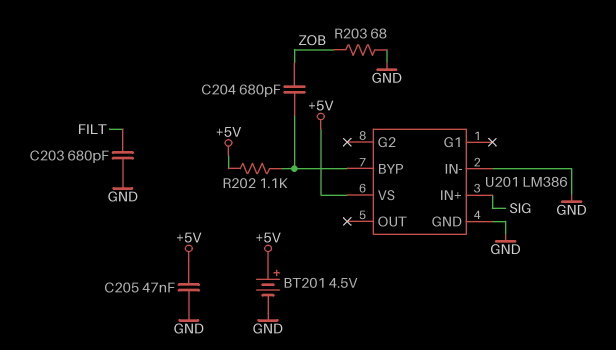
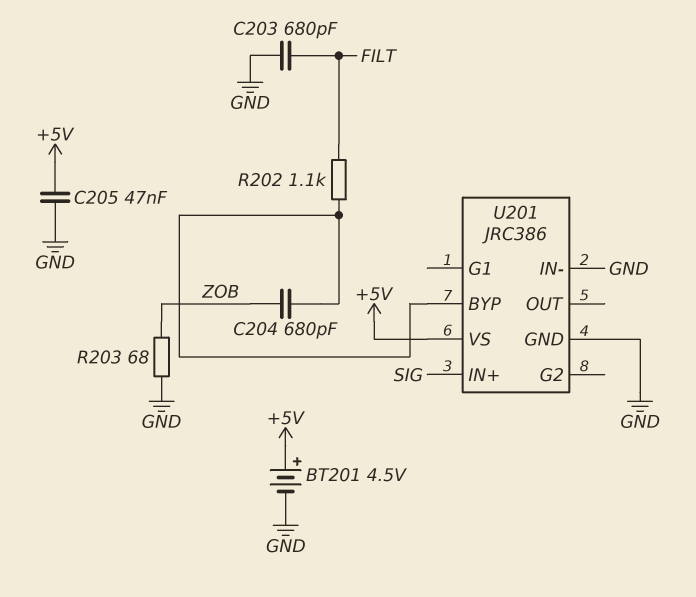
R202: 1.1k (+5V, U201/BYP) -> 1.1k (FILT, U201/BYP)
U201: LM386 -> JRC386

